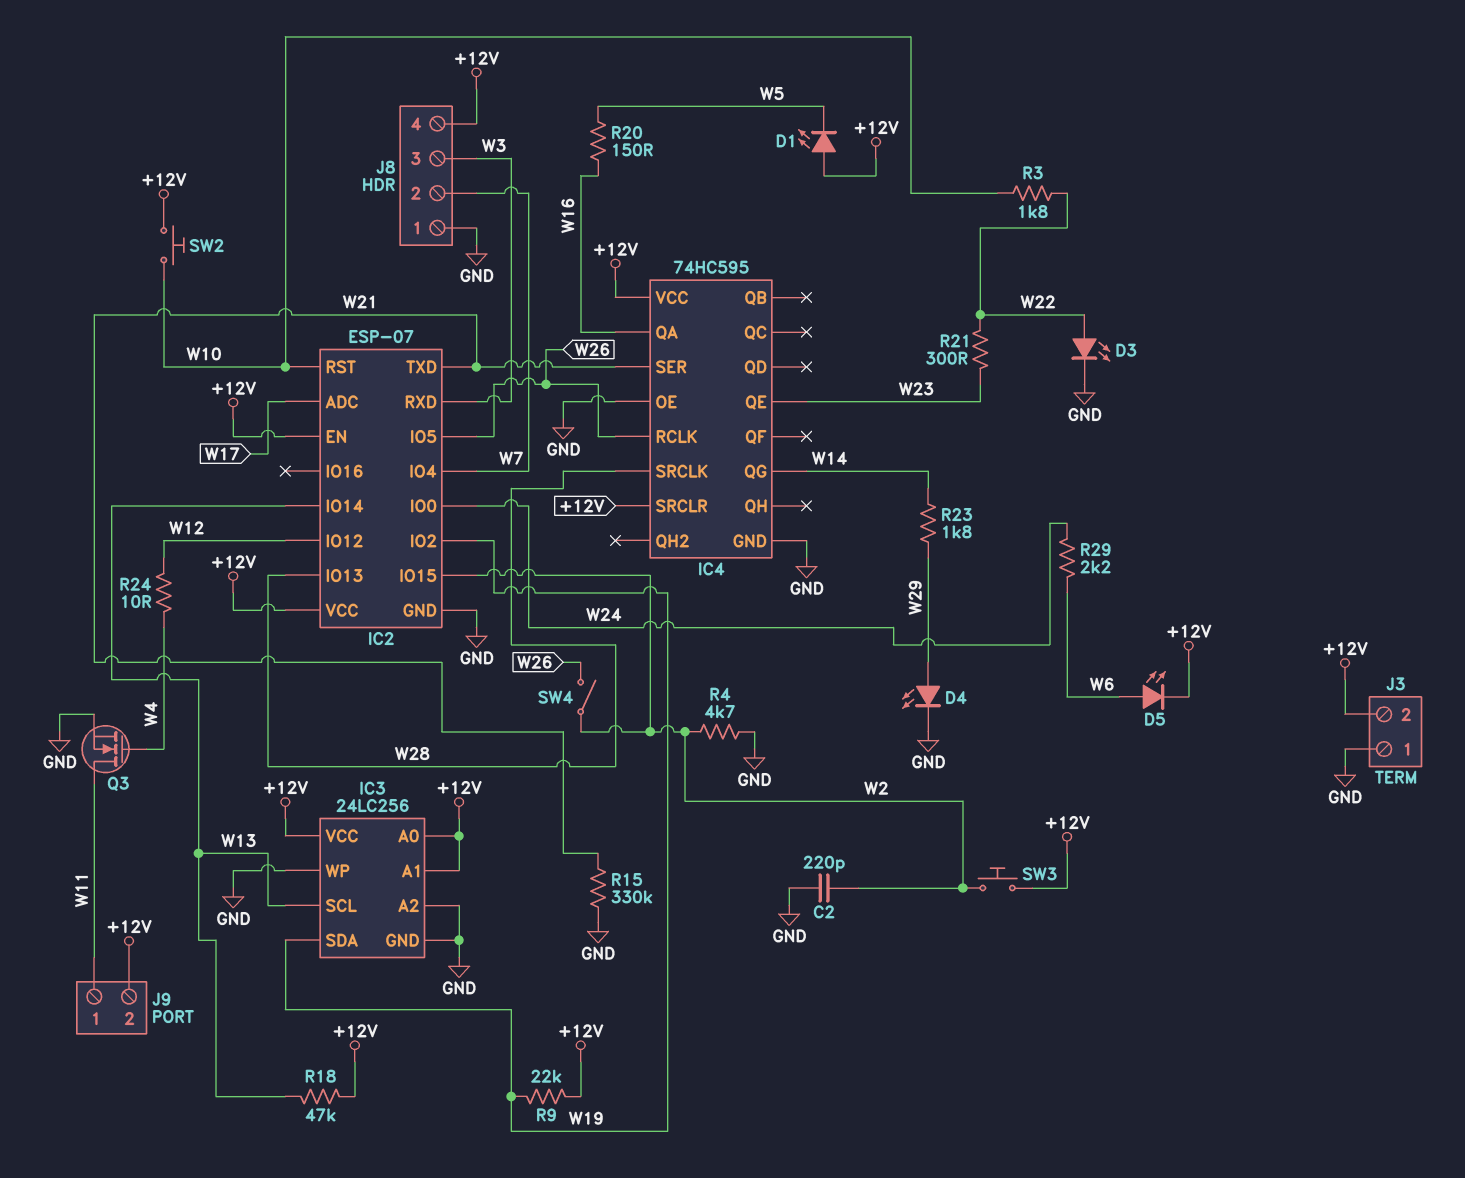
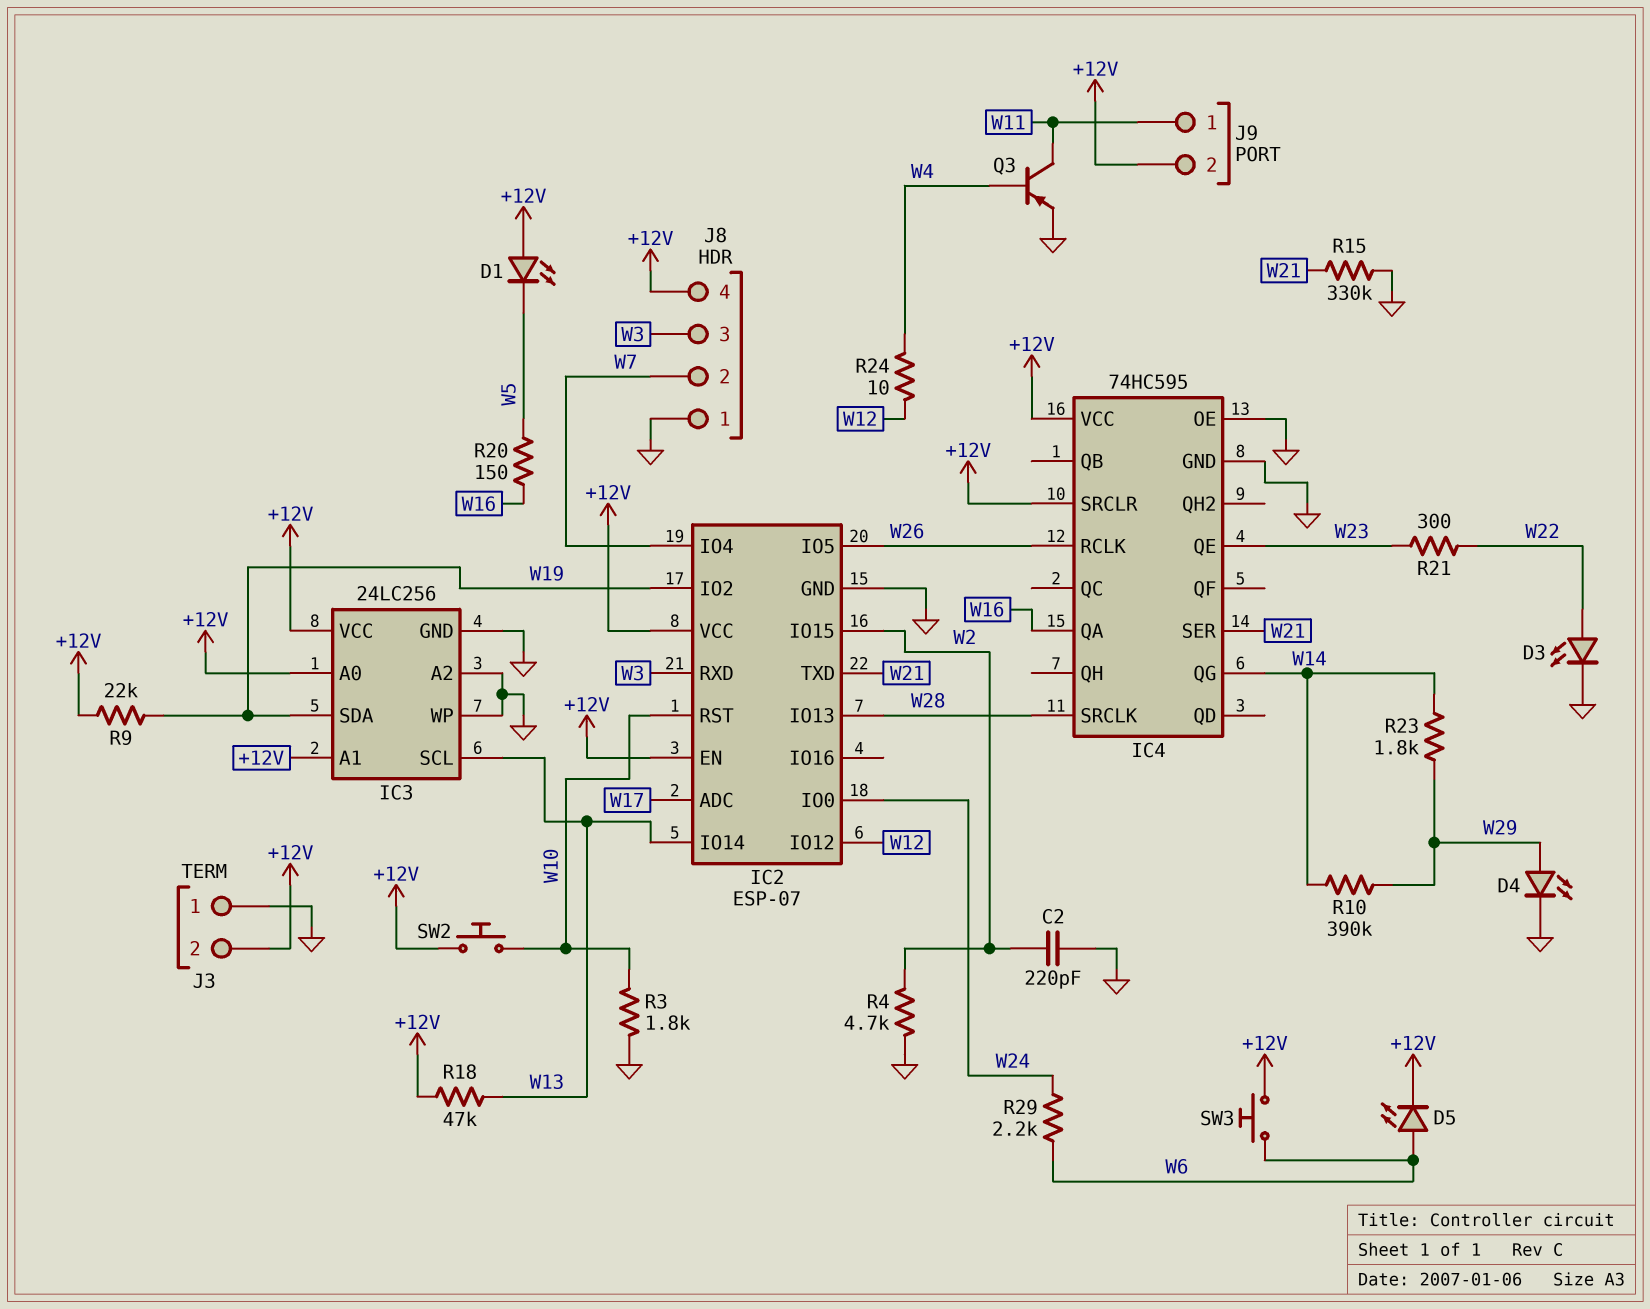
Q3: NMOS (G W4, D W11, S GND) -> PNP (B W4, C W11, E GND)
R3: 1.8k (W10, W22) -> 1.8k (GND, W10)
R10: none -> 390k (W14, W29)
SW3: button (+12V, W2) -> button (+12V, W6)
SW4: switch (W2, W26) -> none

